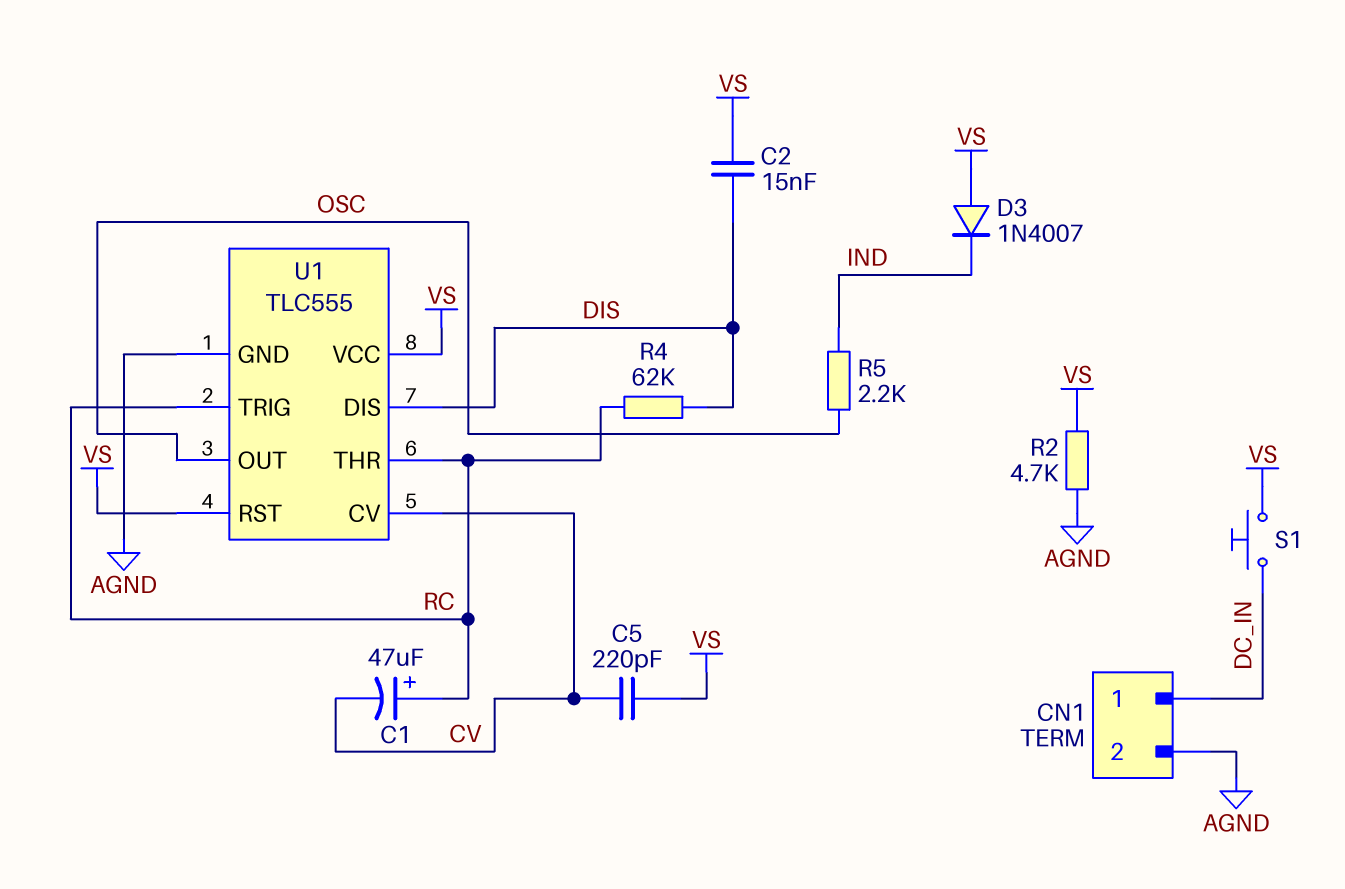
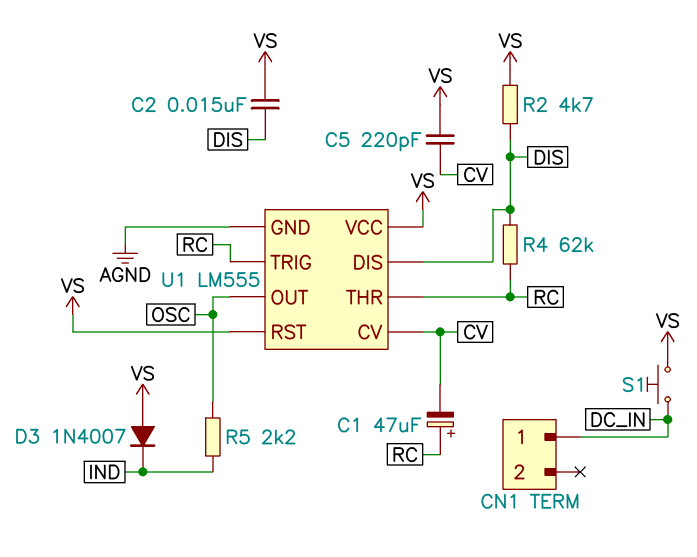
CN1 pin 2: AGND -> none
R2: 4.7k (AGND, VS) -> 4.7k (DIS, VS)
U1: TLC555 -> LM555

